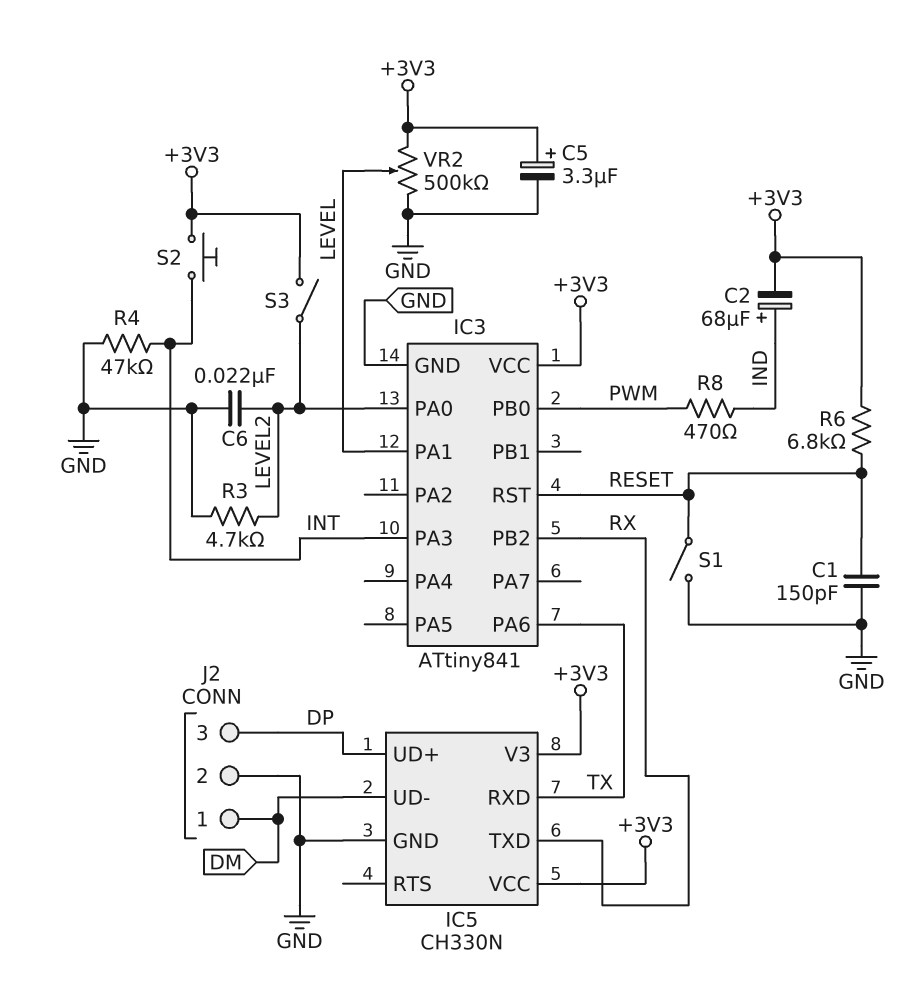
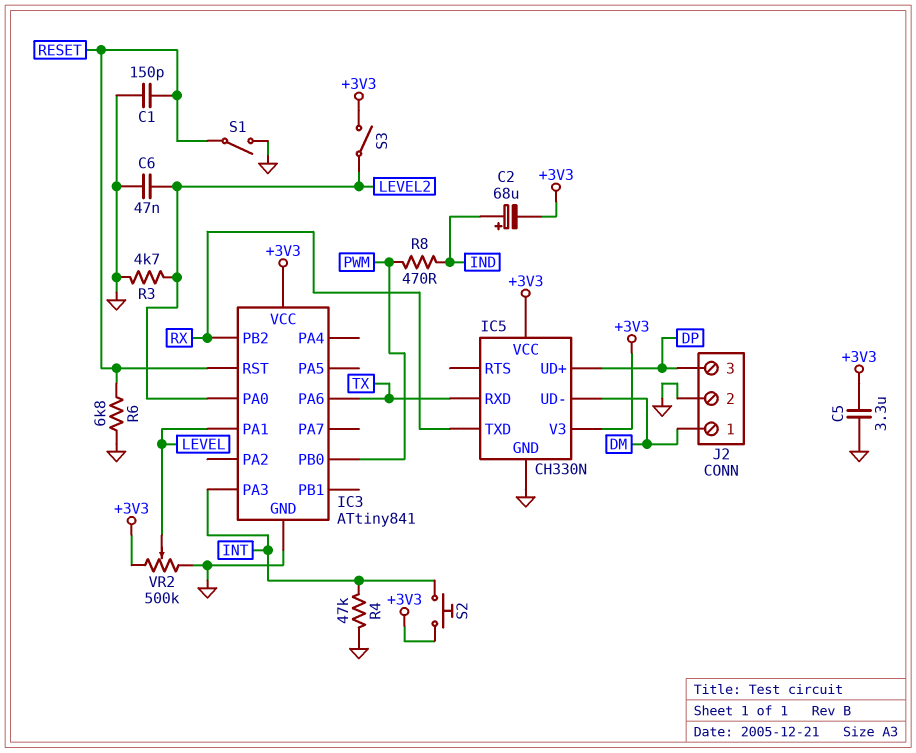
C5: 3.3uF (plus +3V3, minus GND) -> 3.3uF (+3V3, GND)
C6: 22nF (GND, LEVEL2) -> 47nF (GND, LEVEL2)
R6: 6.8k (+3V3, RESET) -> 6.8k (GND, RESET)

